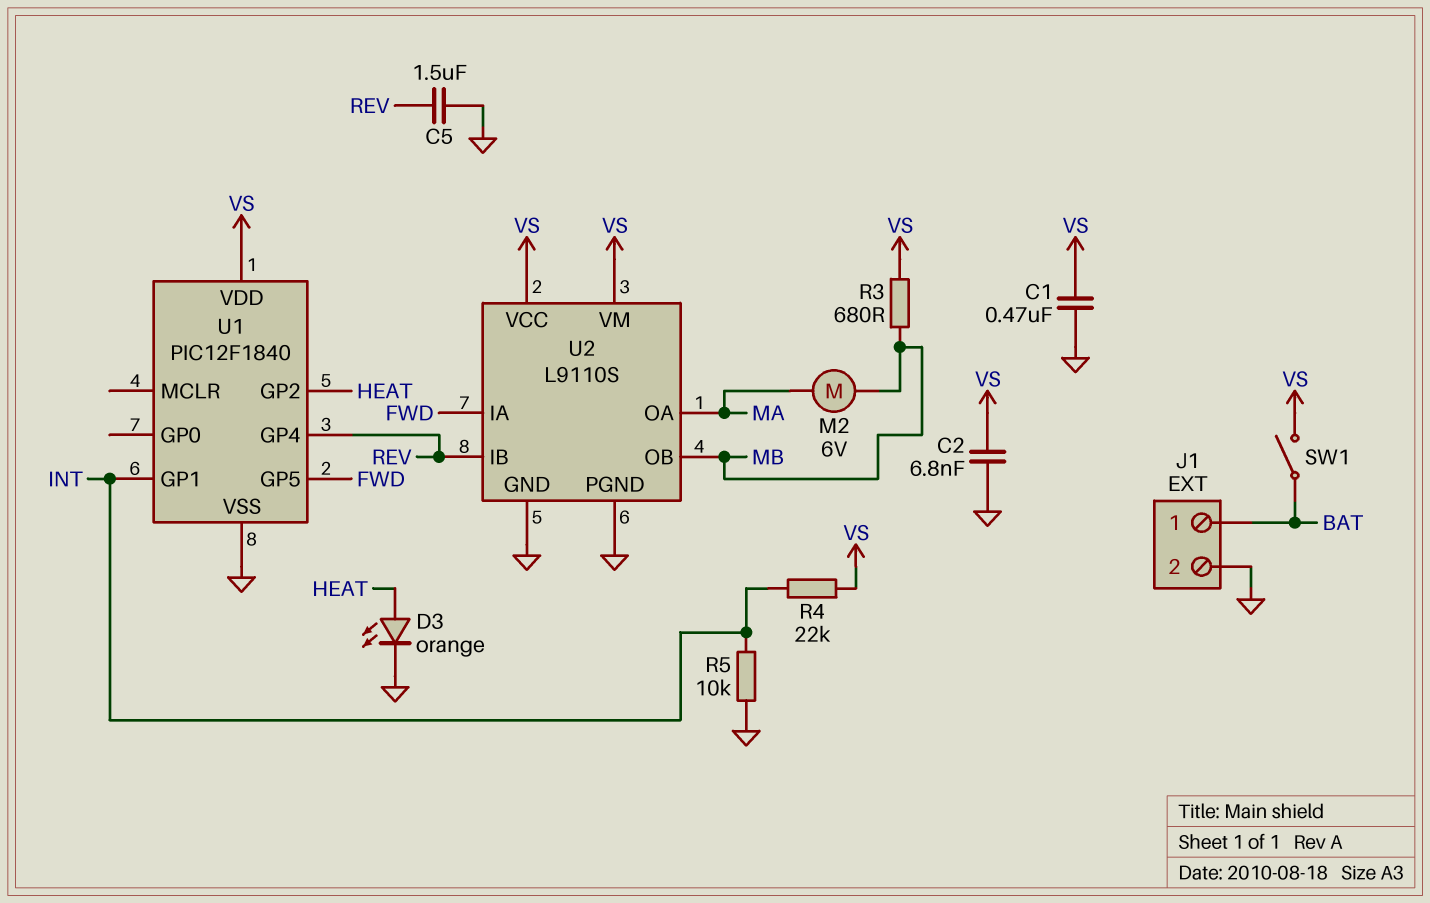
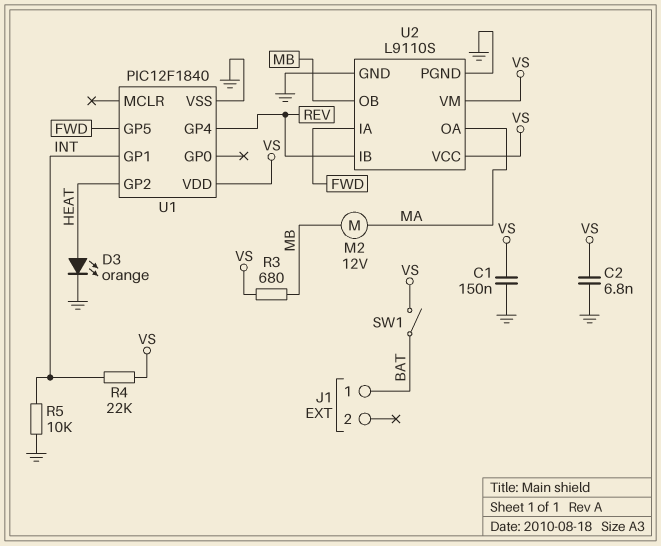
C1: 470nF (GND, VS) -> 150nF (GND, VS)
C5: 1.5uF (GND, REV) -> none
J1 pin 2: GND -> none
M2: motor 6V (MA, MB) -> motor 12V (MA, MB)

